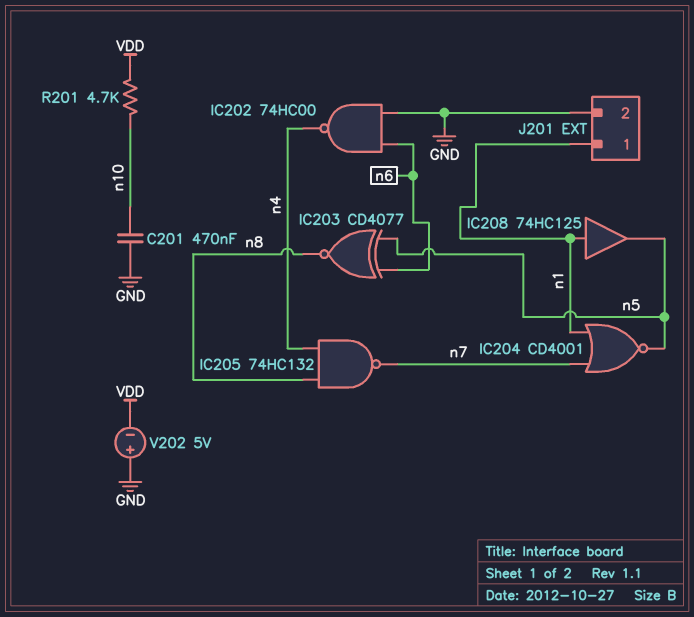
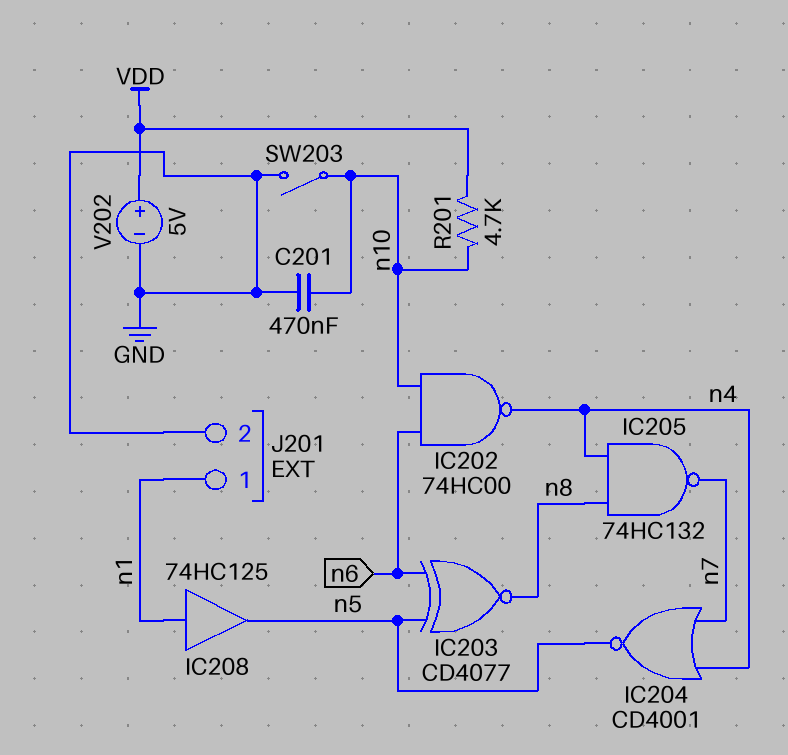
IC202: NAND 74HC00 (in GND, in n6, out n4) -> NAND 74HC00 (in n6, in n10, out n4)
IC204: NOR CD4001 (in n1, in n7, out n5) -> NOR CD4001 (in n4, in n7, out n5)
SW203: none -> switch (GND, n10)
V202: 5V (plus GND, minus VDD) -> 5V (plus VDD, minus GND)

